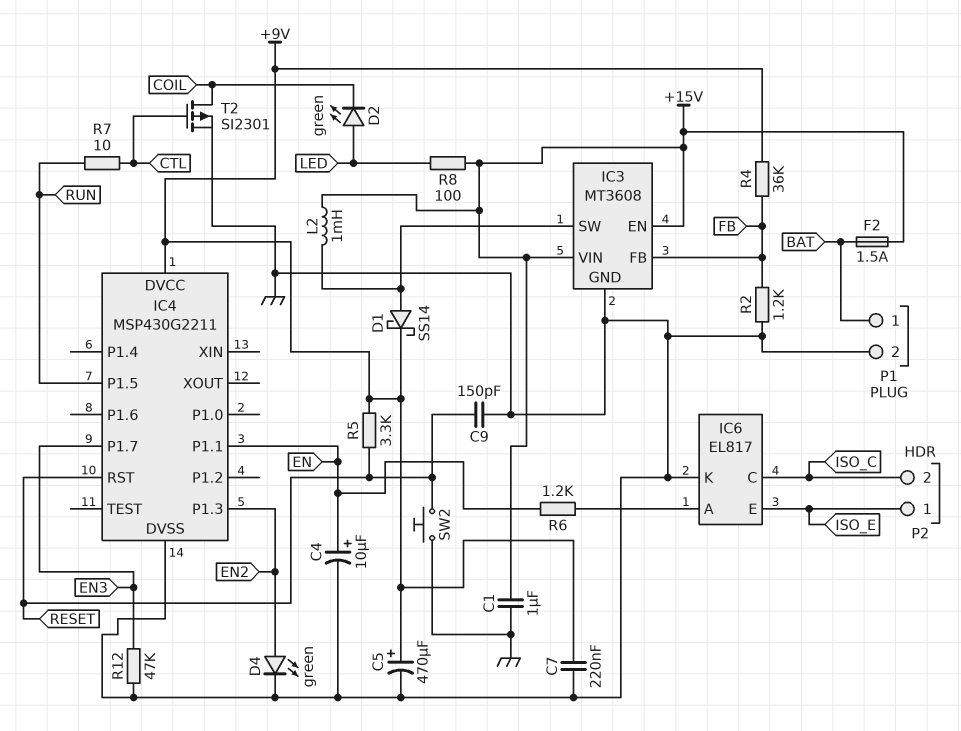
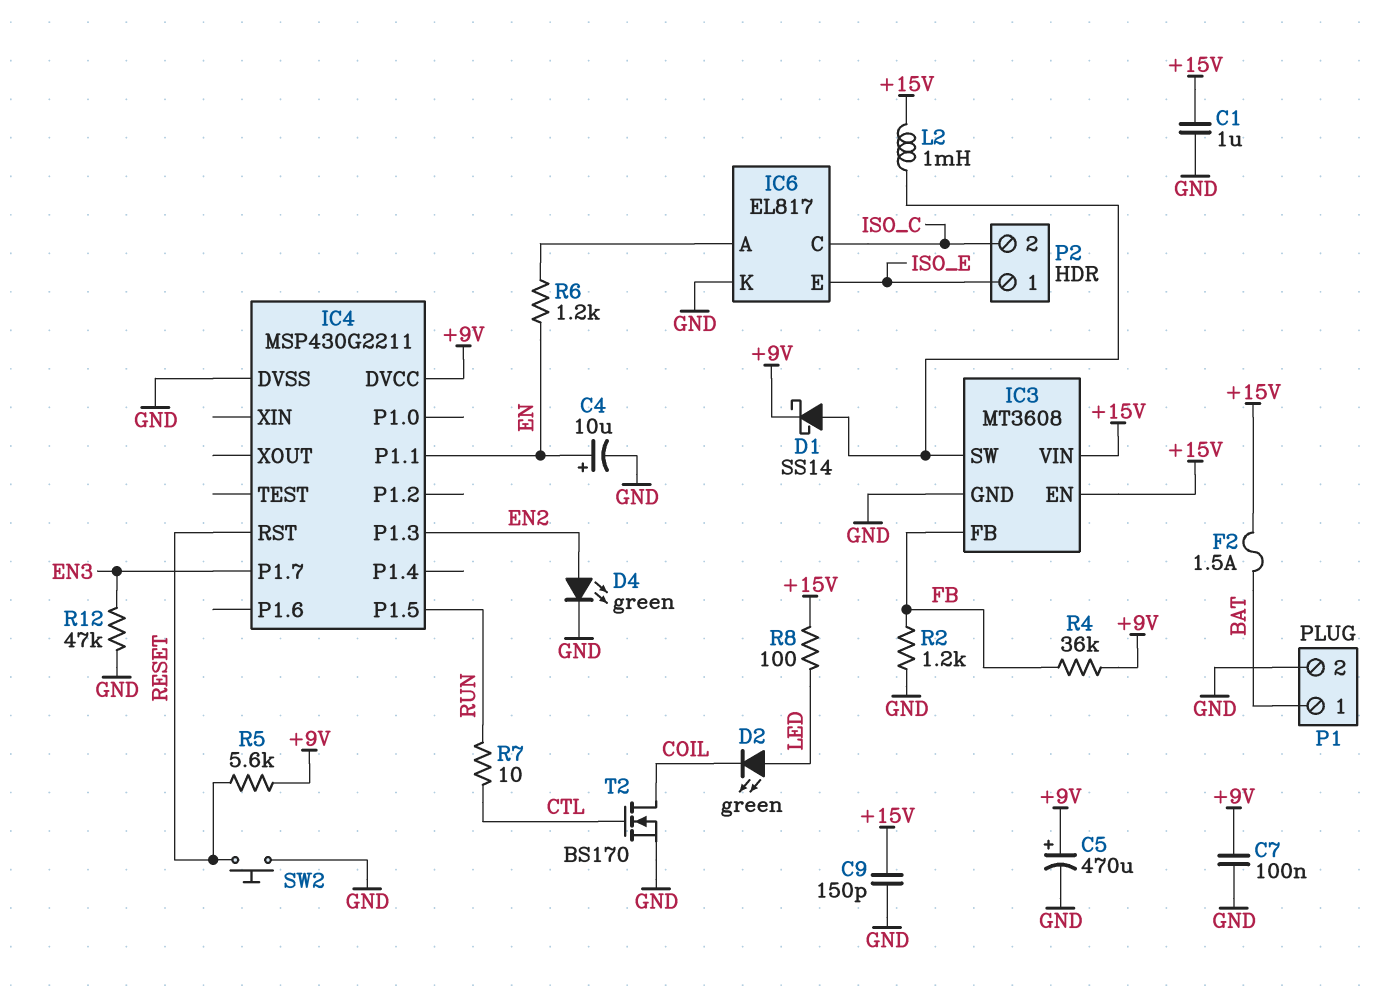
C7: 220nF (+9V, GND) -> 100nF (+9V, GND)
C9: 150pF (GND, RESET) -> 150pF (+15V, GND)
R5: 3.3k (+9V, RESET) -> 5.6k (+9V, RESET)
T2: PMOS SI2301 (G CTL, D COIL, S GND) -> NMOS BS170 (G CTL, D COIL, S GND)

